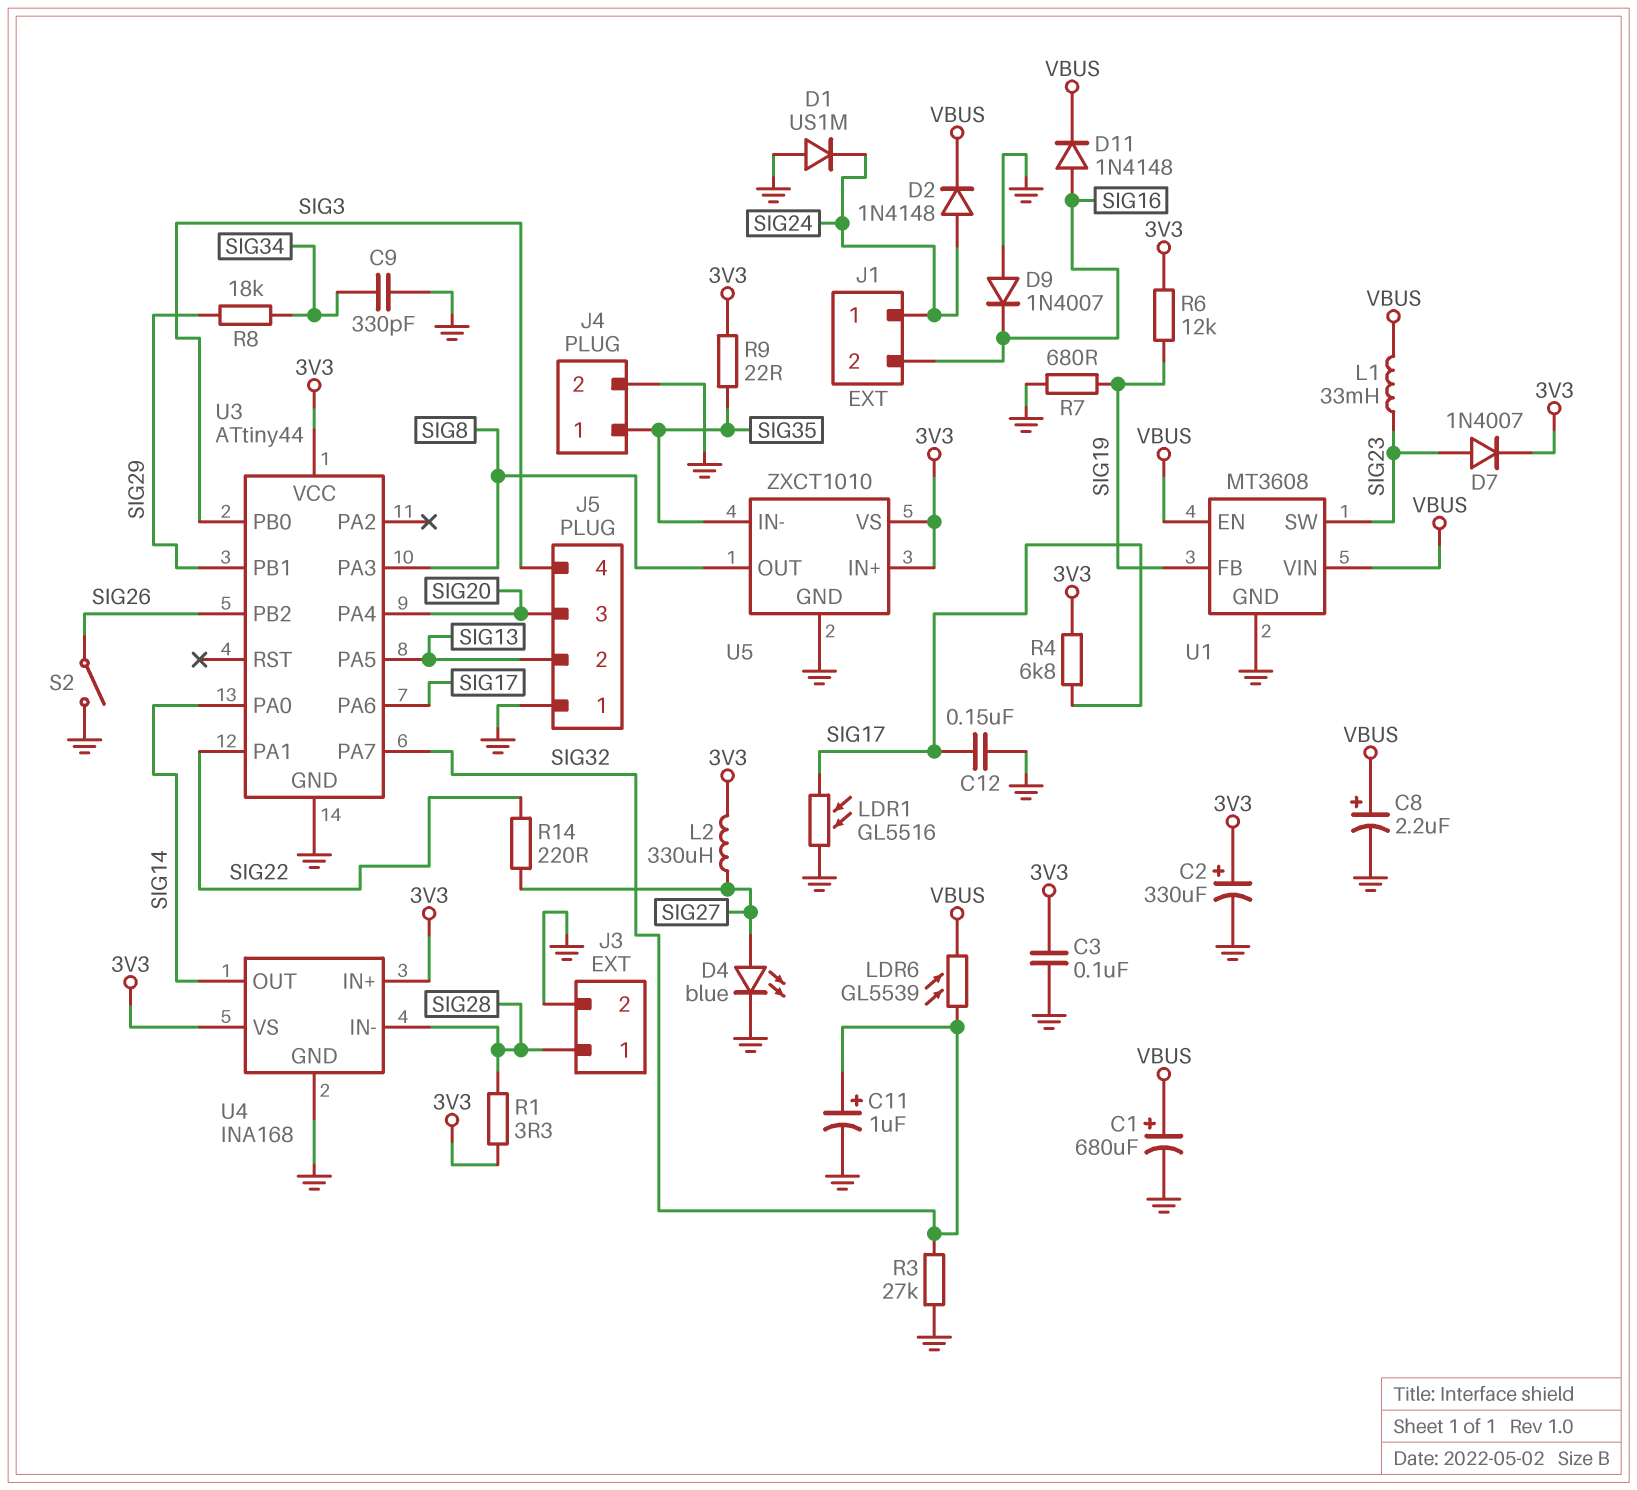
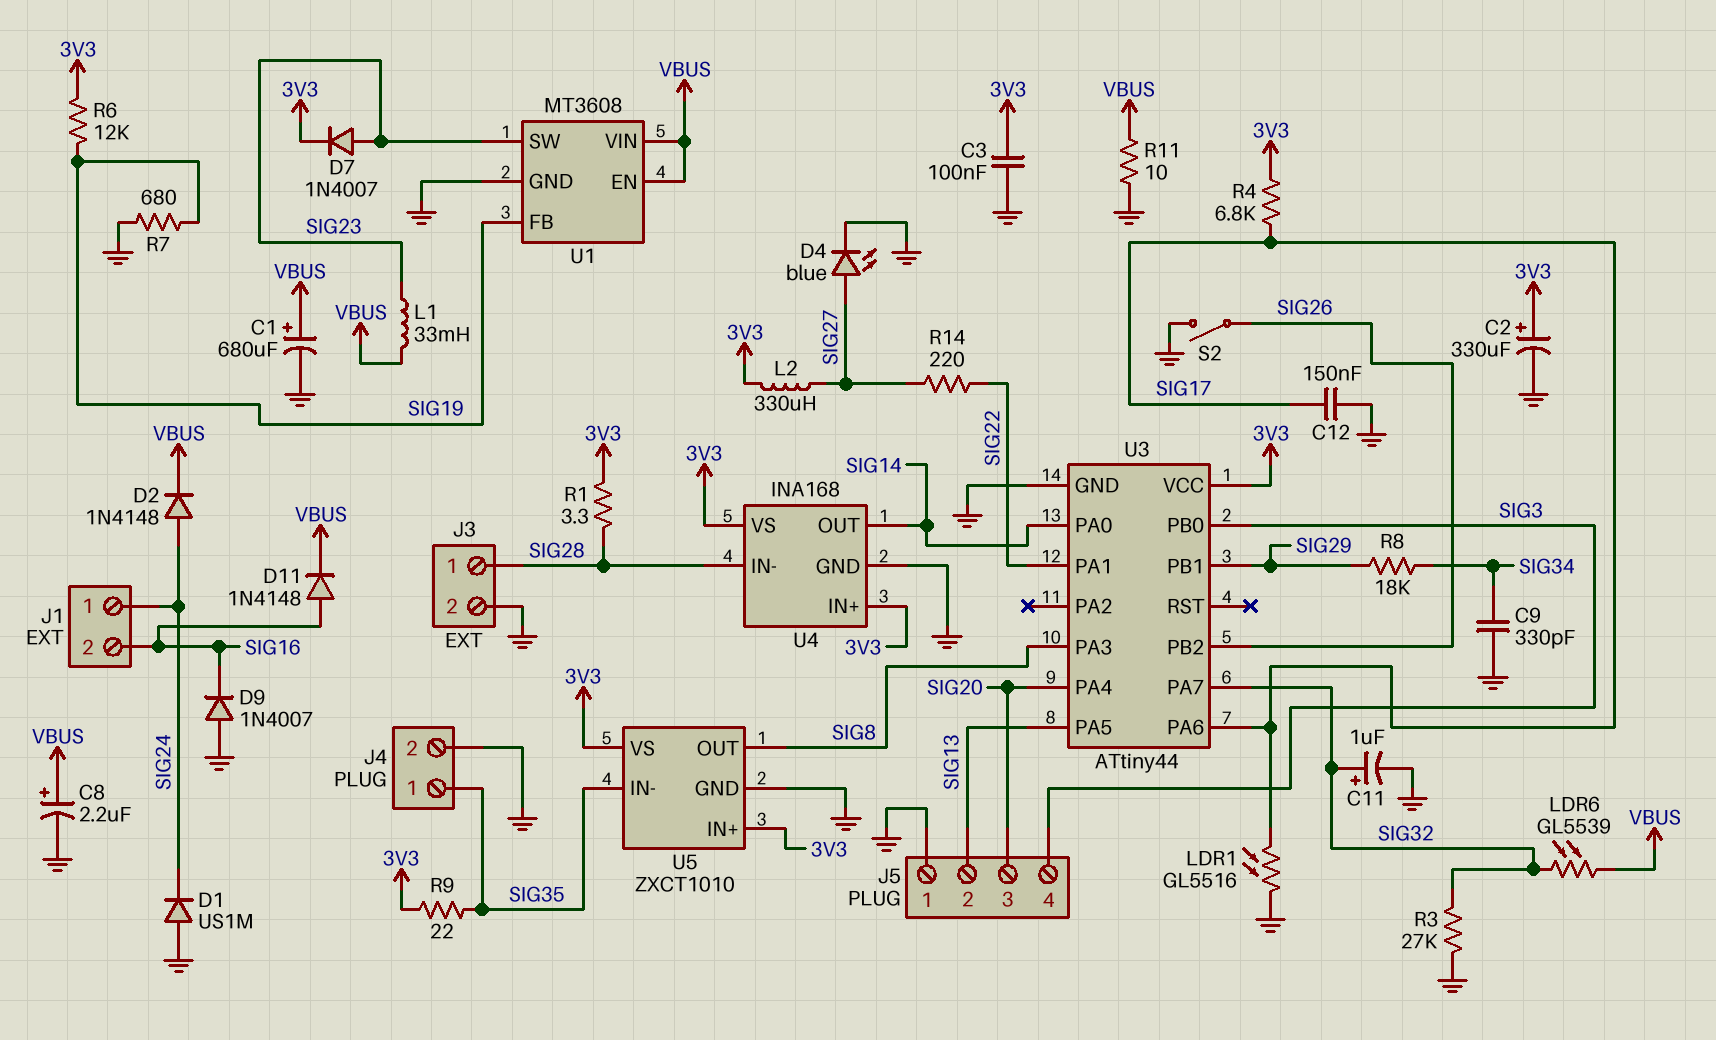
R11: none -> 10 (GND, VBUS)

